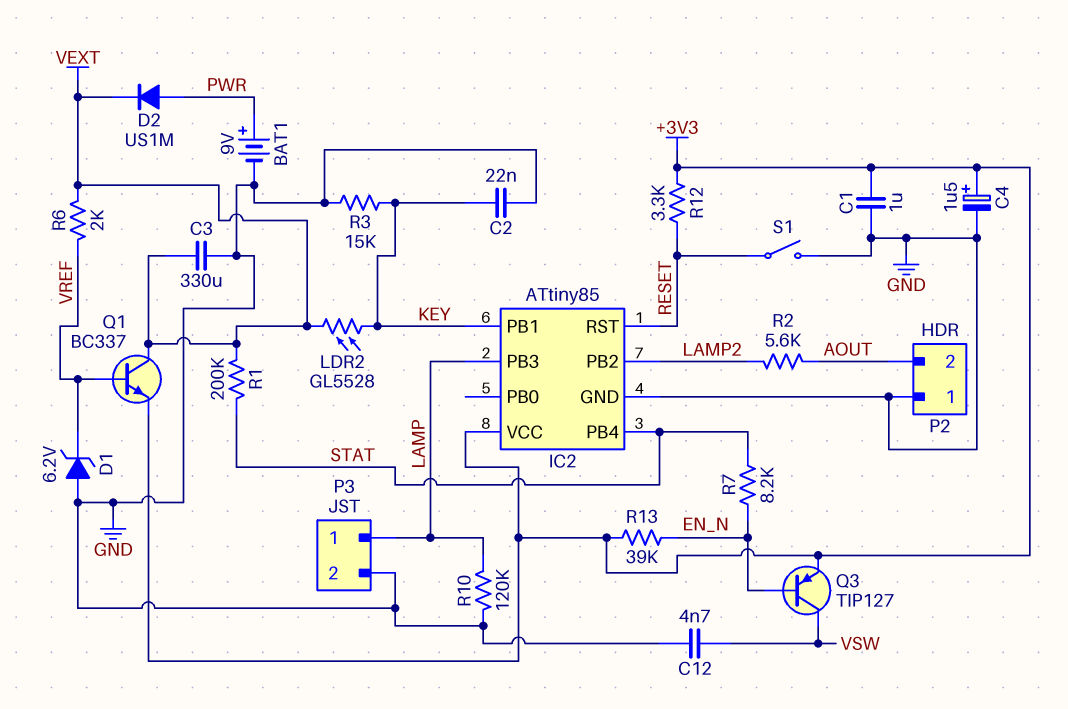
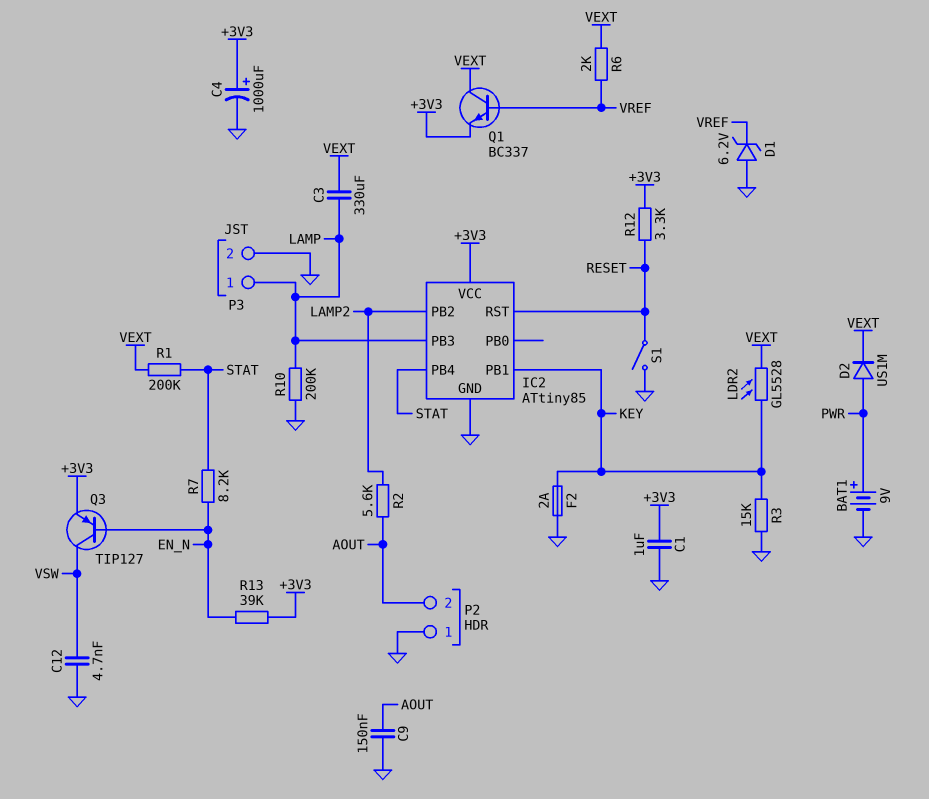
C2: 22nF (GND, KEY) -> none
C3: 330uF (GND, VEXT) -> 330uF (LAMP, VEXT)
C4: 1.5uF (plus +3V3, minus GND) -> 1000uF (plus +3V3, minus GND)
C9: none -> 150nF (AOUT, GND)
F2: none -> 2A (GND, KEY)
R10: 120k (GND, LAMP) -> 200k (GND, LAMP)

